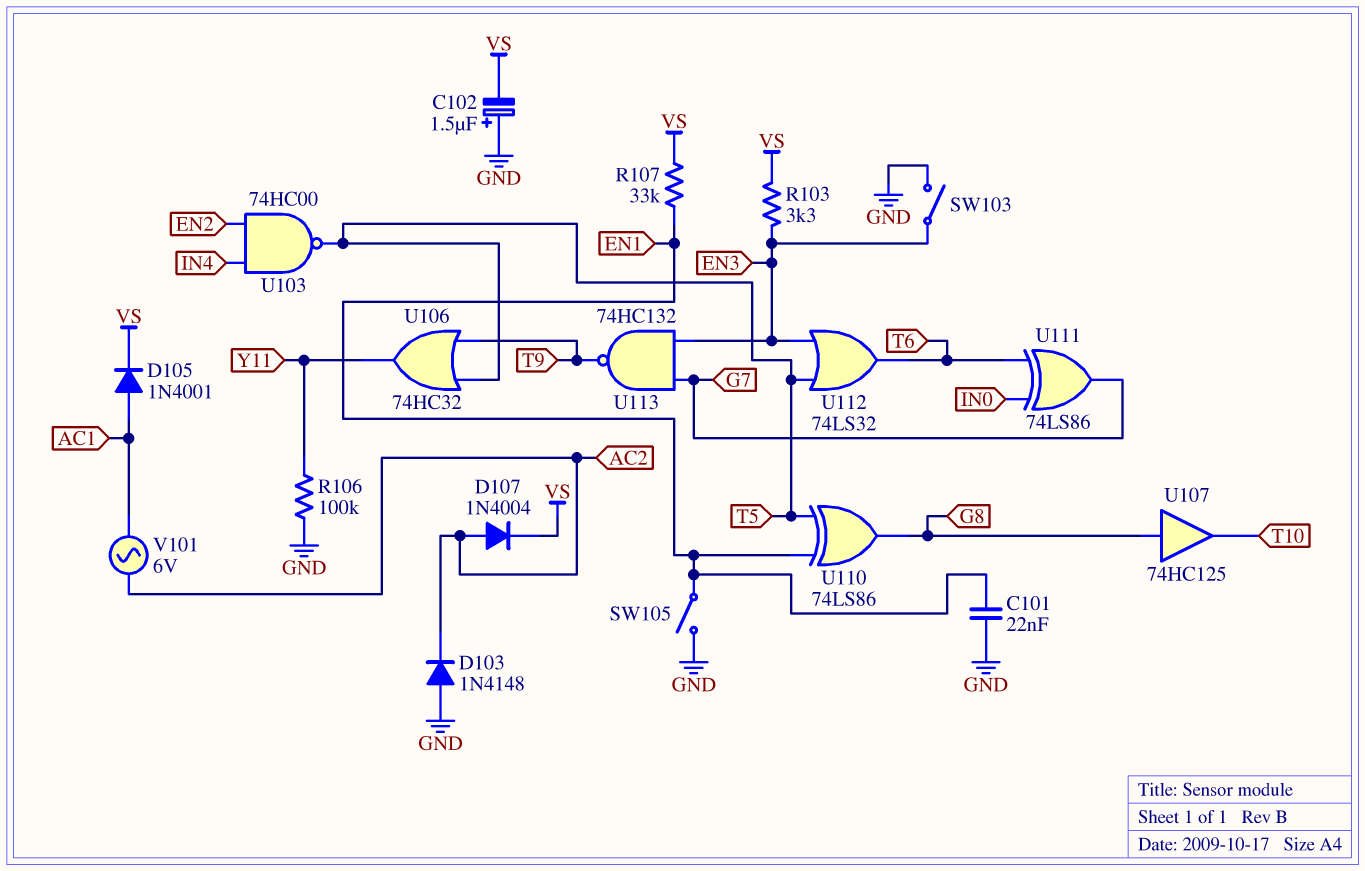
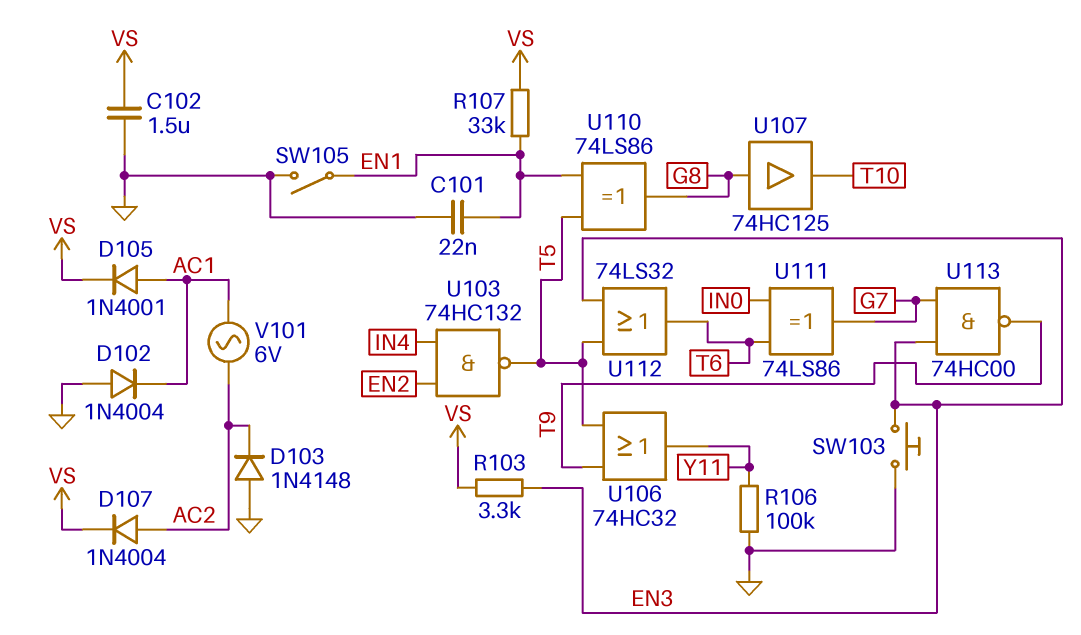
C102: 1.5uF (plus GND, minus VS) -> 1.5uF (GND, VS)
D102: none -> diode 1N4004 (A GND, K AC1)
SW103: switch (EN3, GND) -> button (EN3, GND)
U103: NAND 74HC00 (in EN2, in IN4, out T5) -> NAND 74HC132 (in EN2, in IN4, out T5)
U113: NAND 74HC132 (in EN3, in G7, out T9) -> NAND 74HC00 (in EN3, in G7, out T9)

